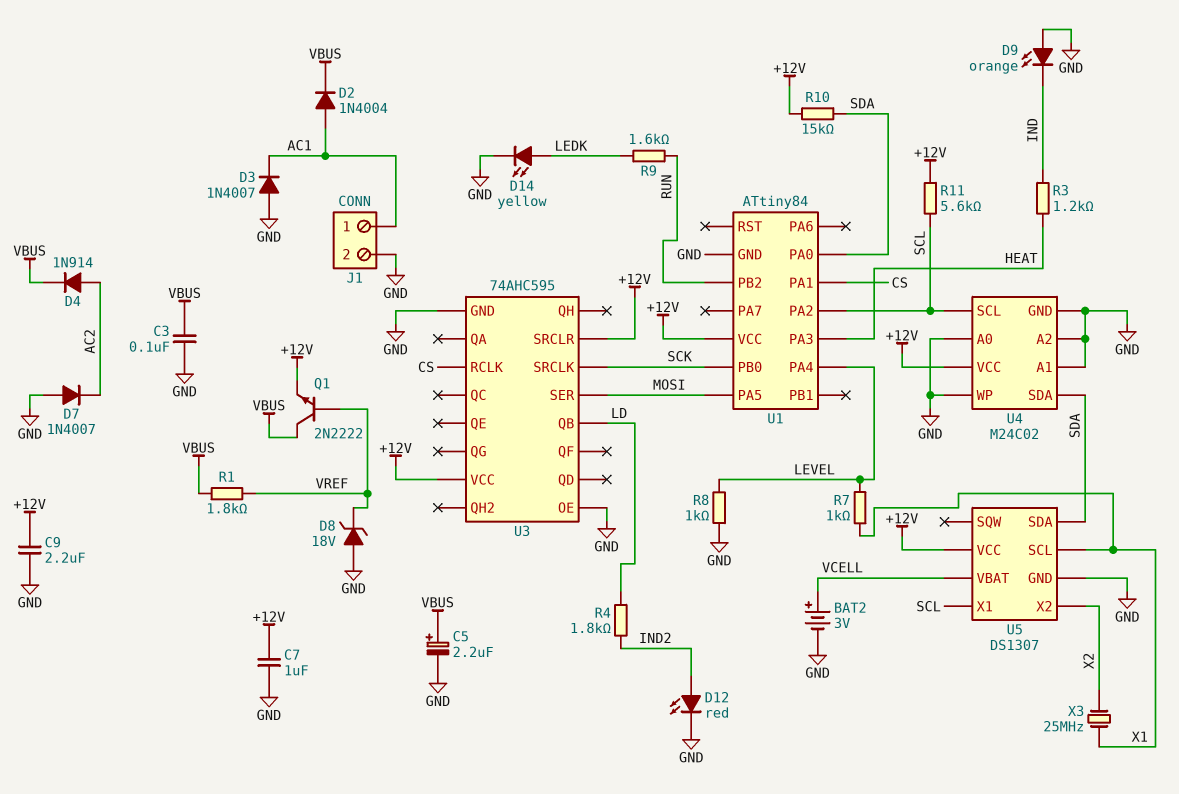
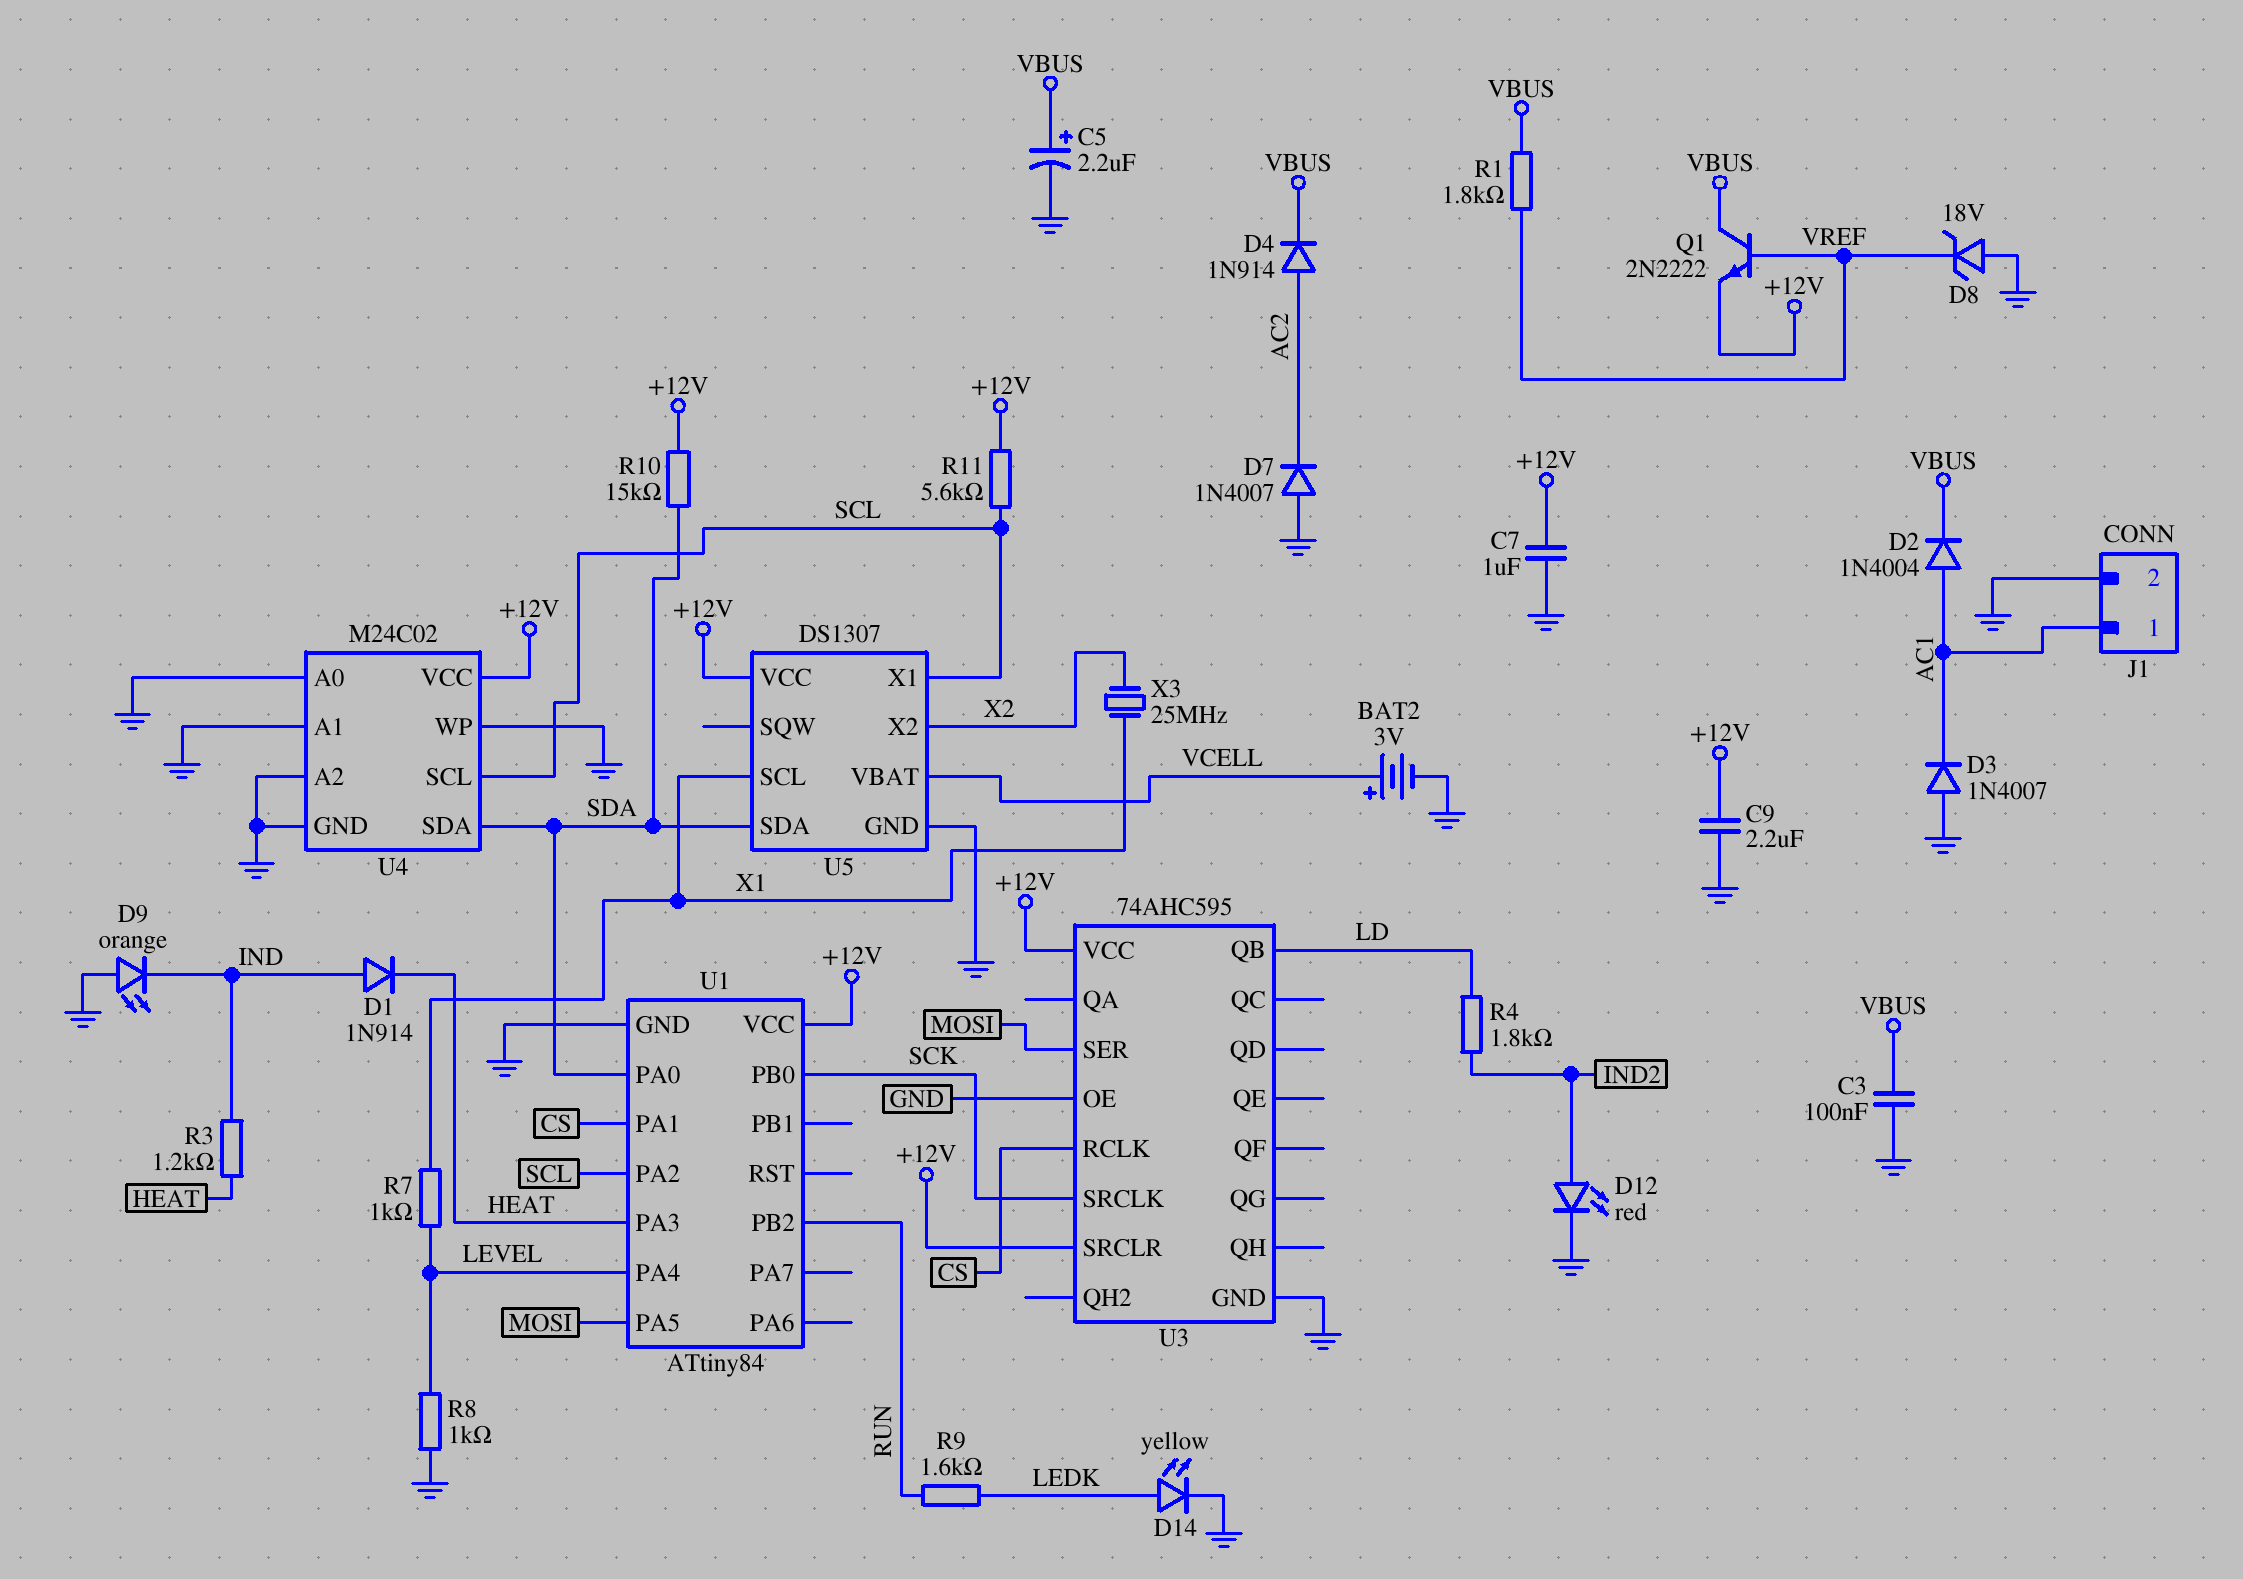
D1: none -> diode 1N914 (A IND, K HEAT)

